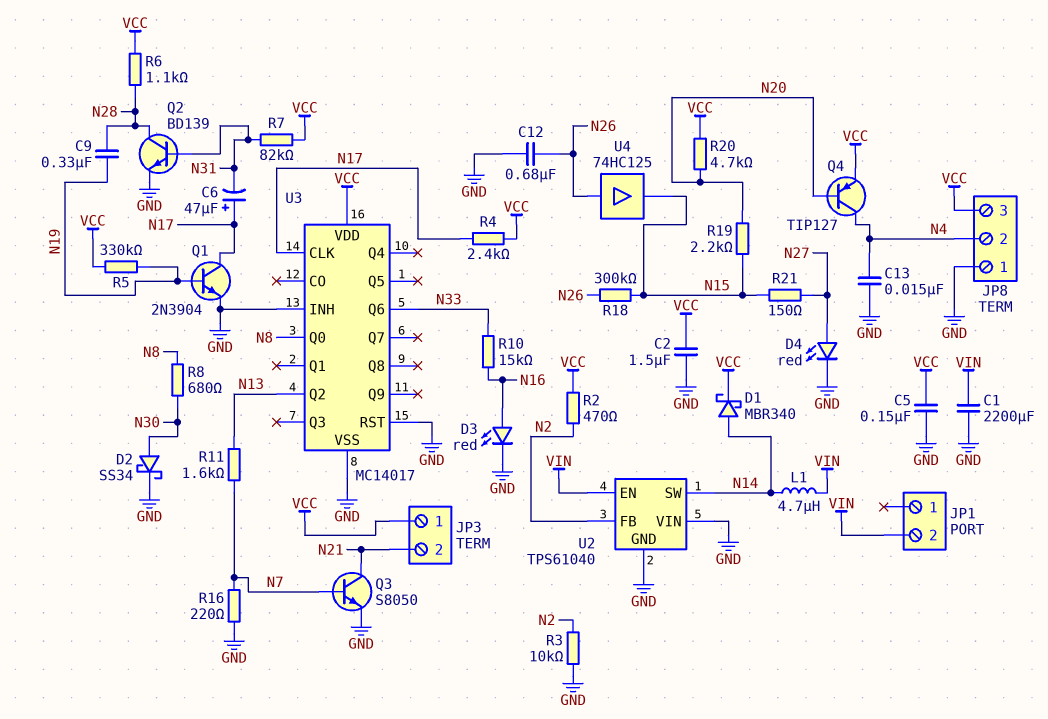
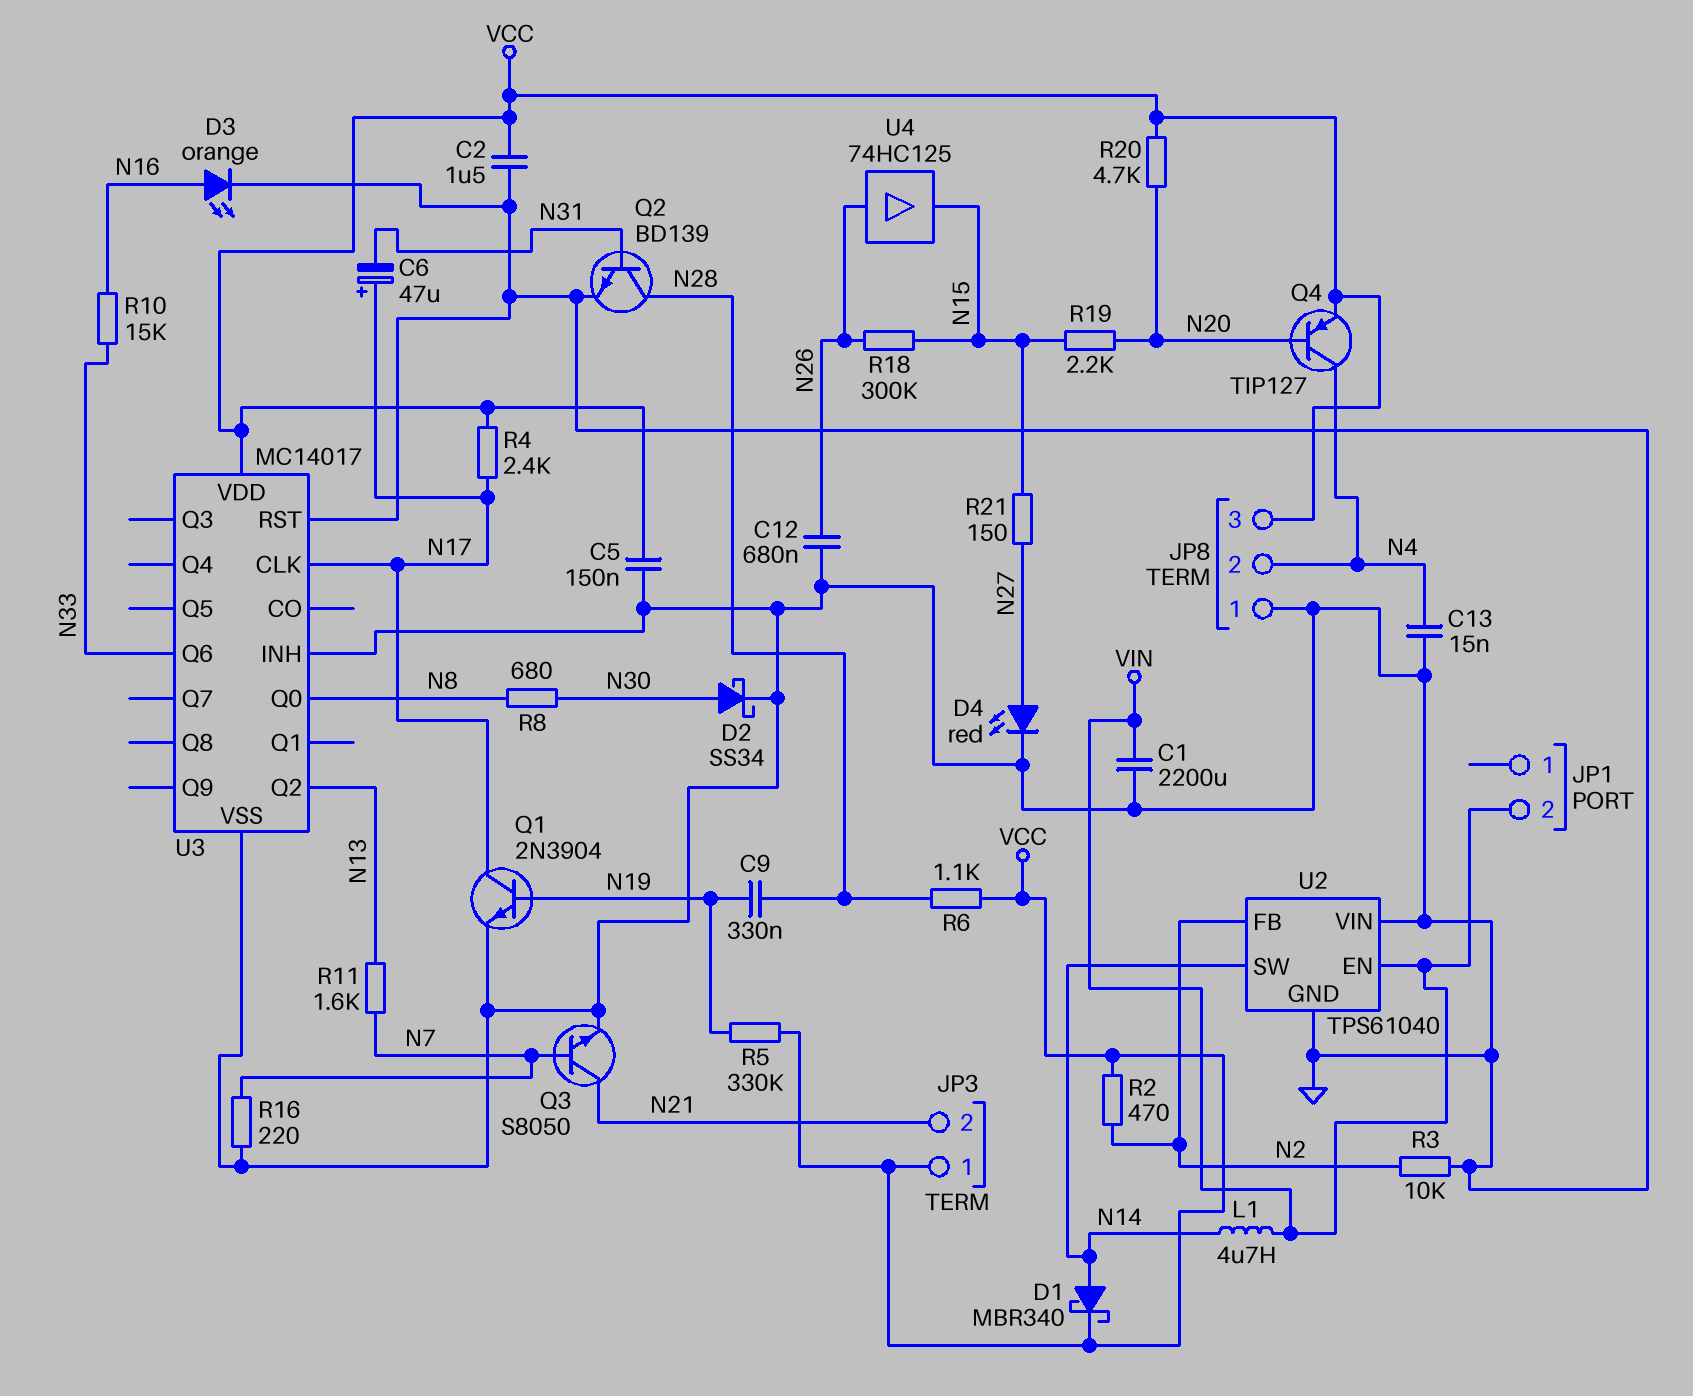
D3: LED red (A N16, K GND) -> LED orange (A N16, K GND)
R7: 82k (N31, VCC) -> none

